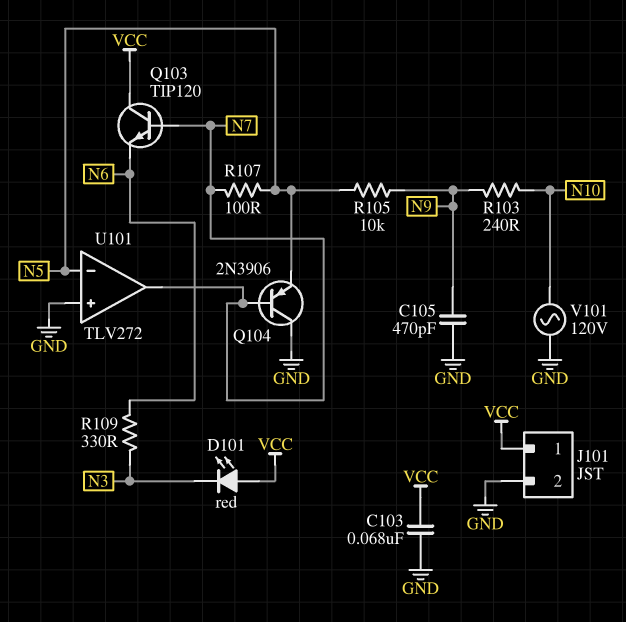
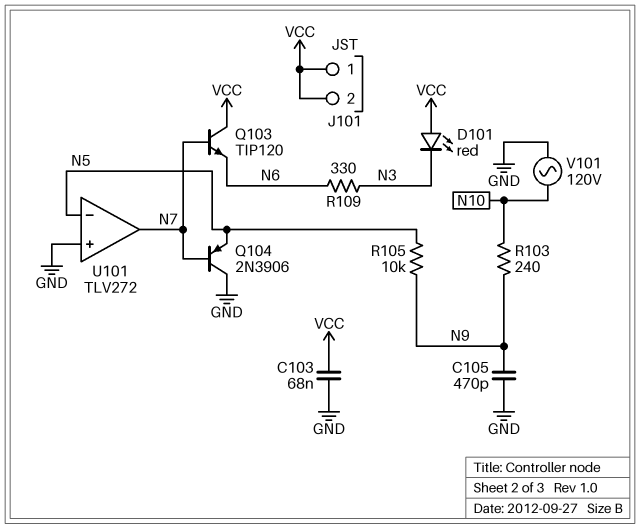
J101 pin 2: GND -> VCC
R107: 100 (N5, N7) -> none

